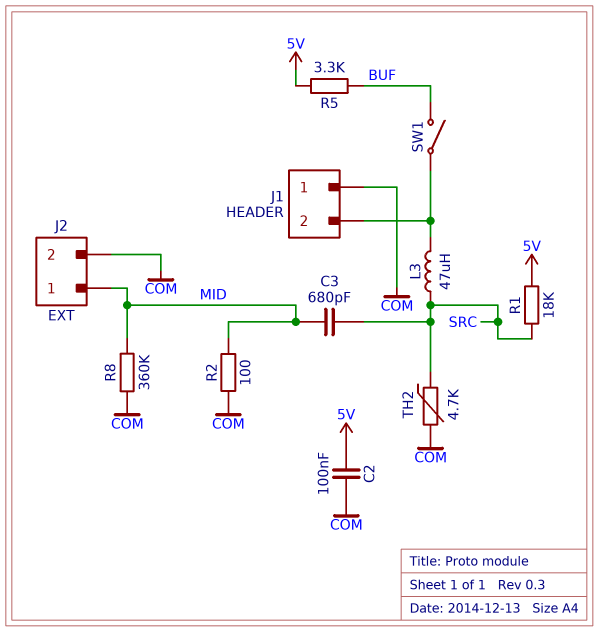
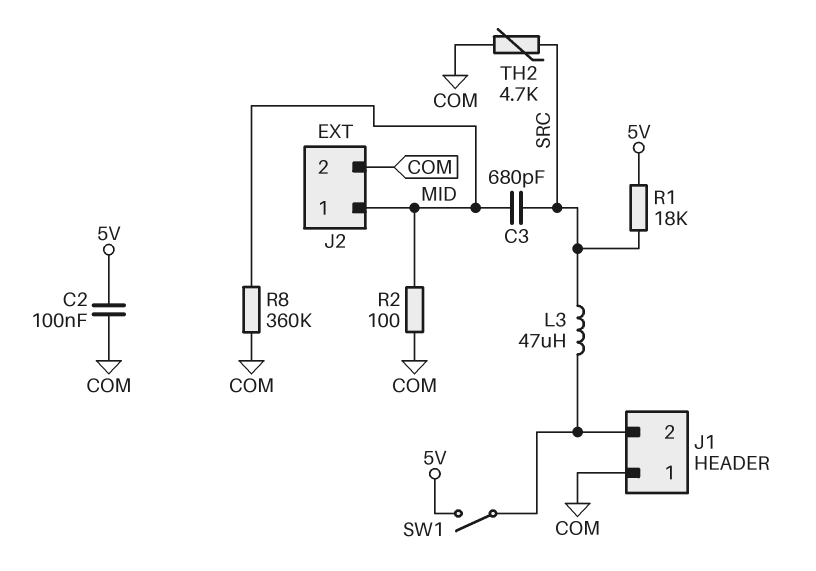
R5: 3.3k (5V, BUF) -> none
SW1: switch (BUF, J1/2) -> switch (5V, J1/2)

